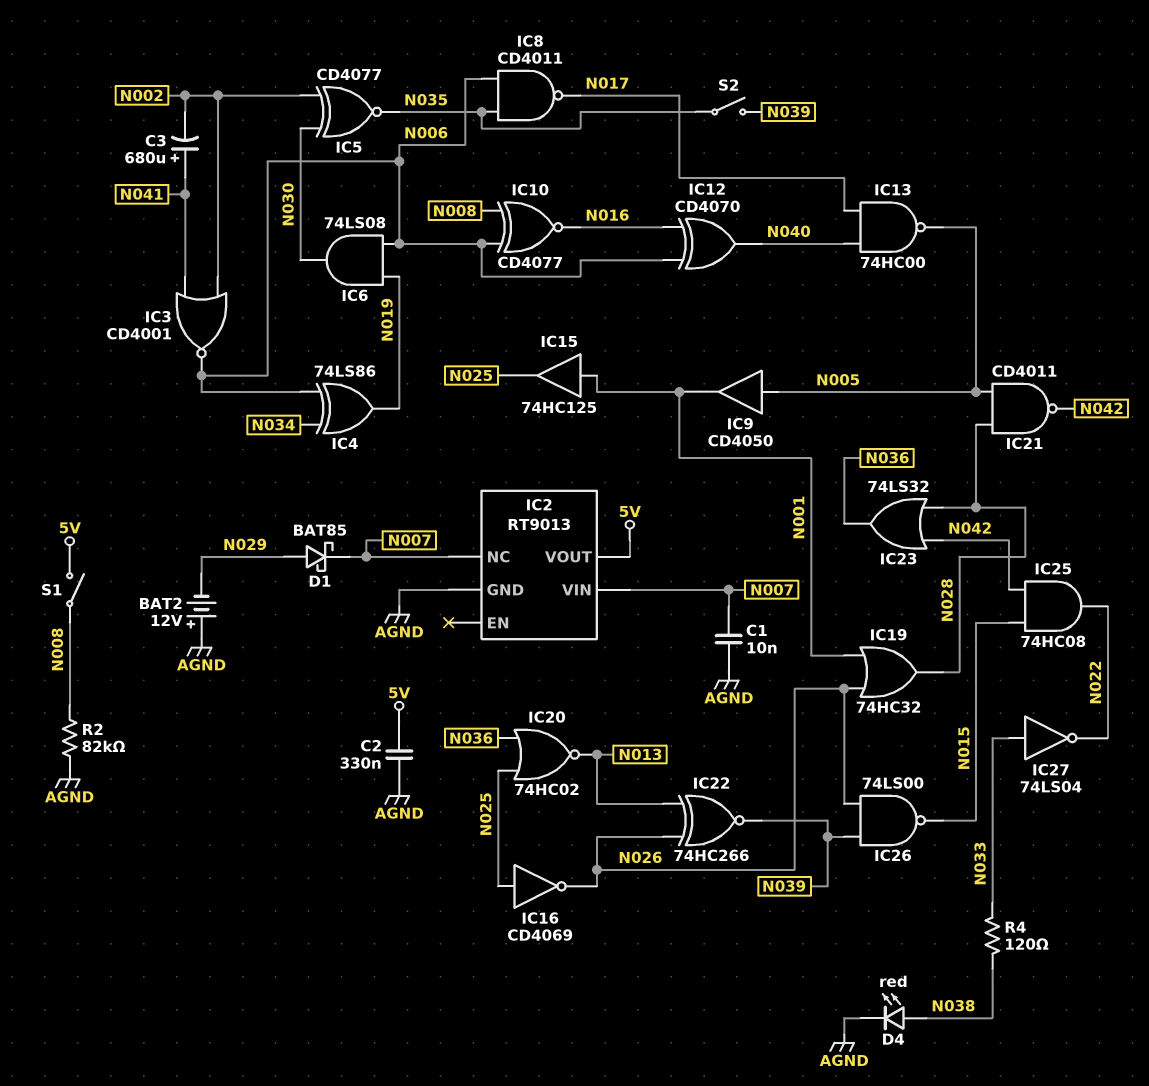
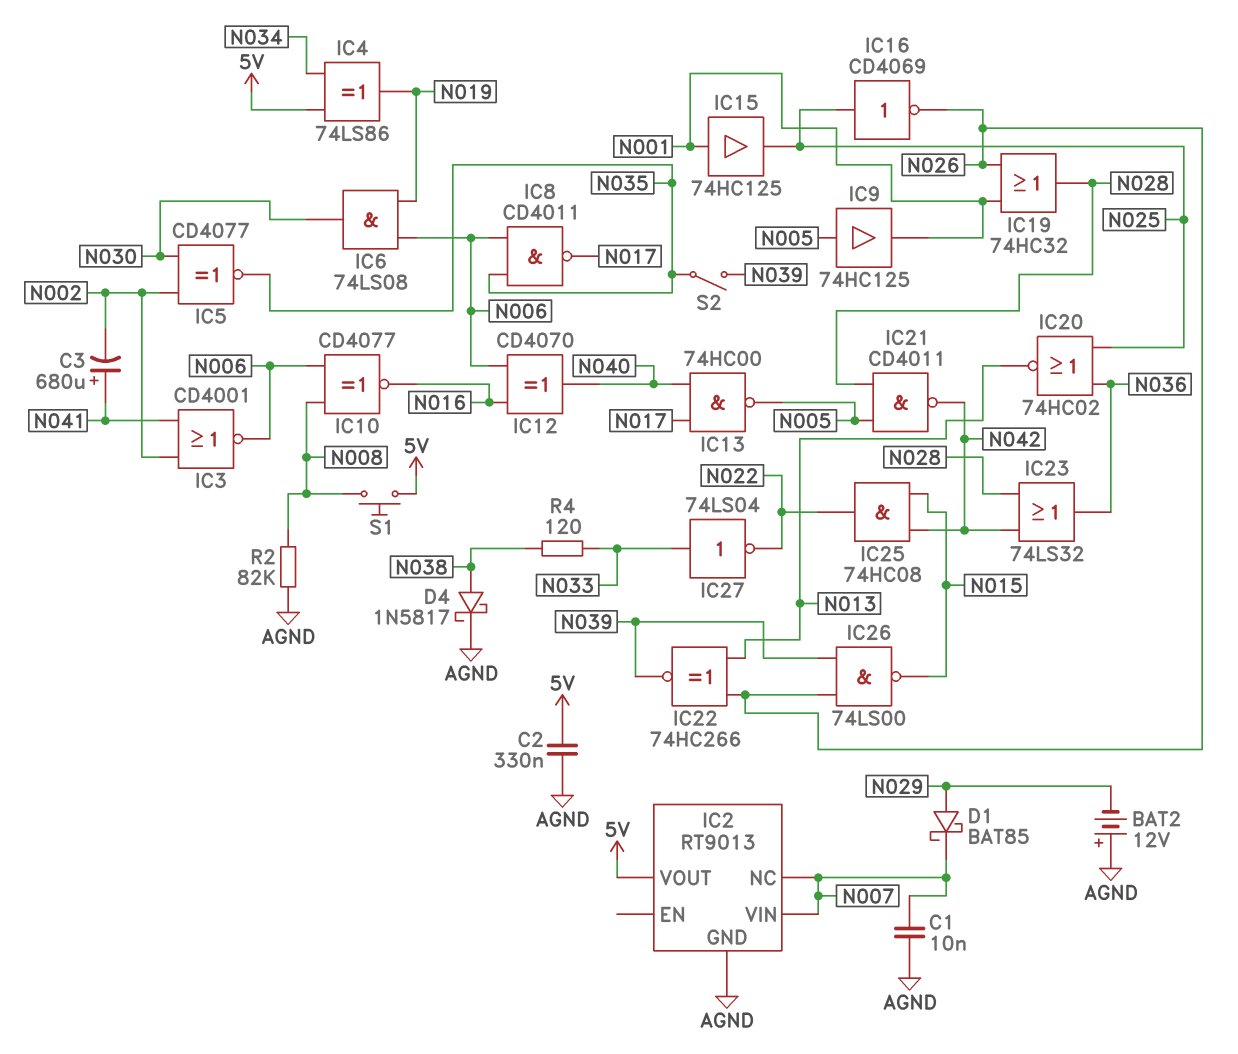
D4: LED red (A N038, K AGND) -> schottky 1N5817 (A N038, K AGND)
IC4: XOR 74LS86 (in N006, in N034, out N019) -> XOR 74LS86 (in 5V, in N034, out N019)
IC9: buffer CD4050 (in N005, out N001) -> buffer 74HC125 (in N005, out N001)
S1: switch (5V, N008) -> button (5V, N008)

